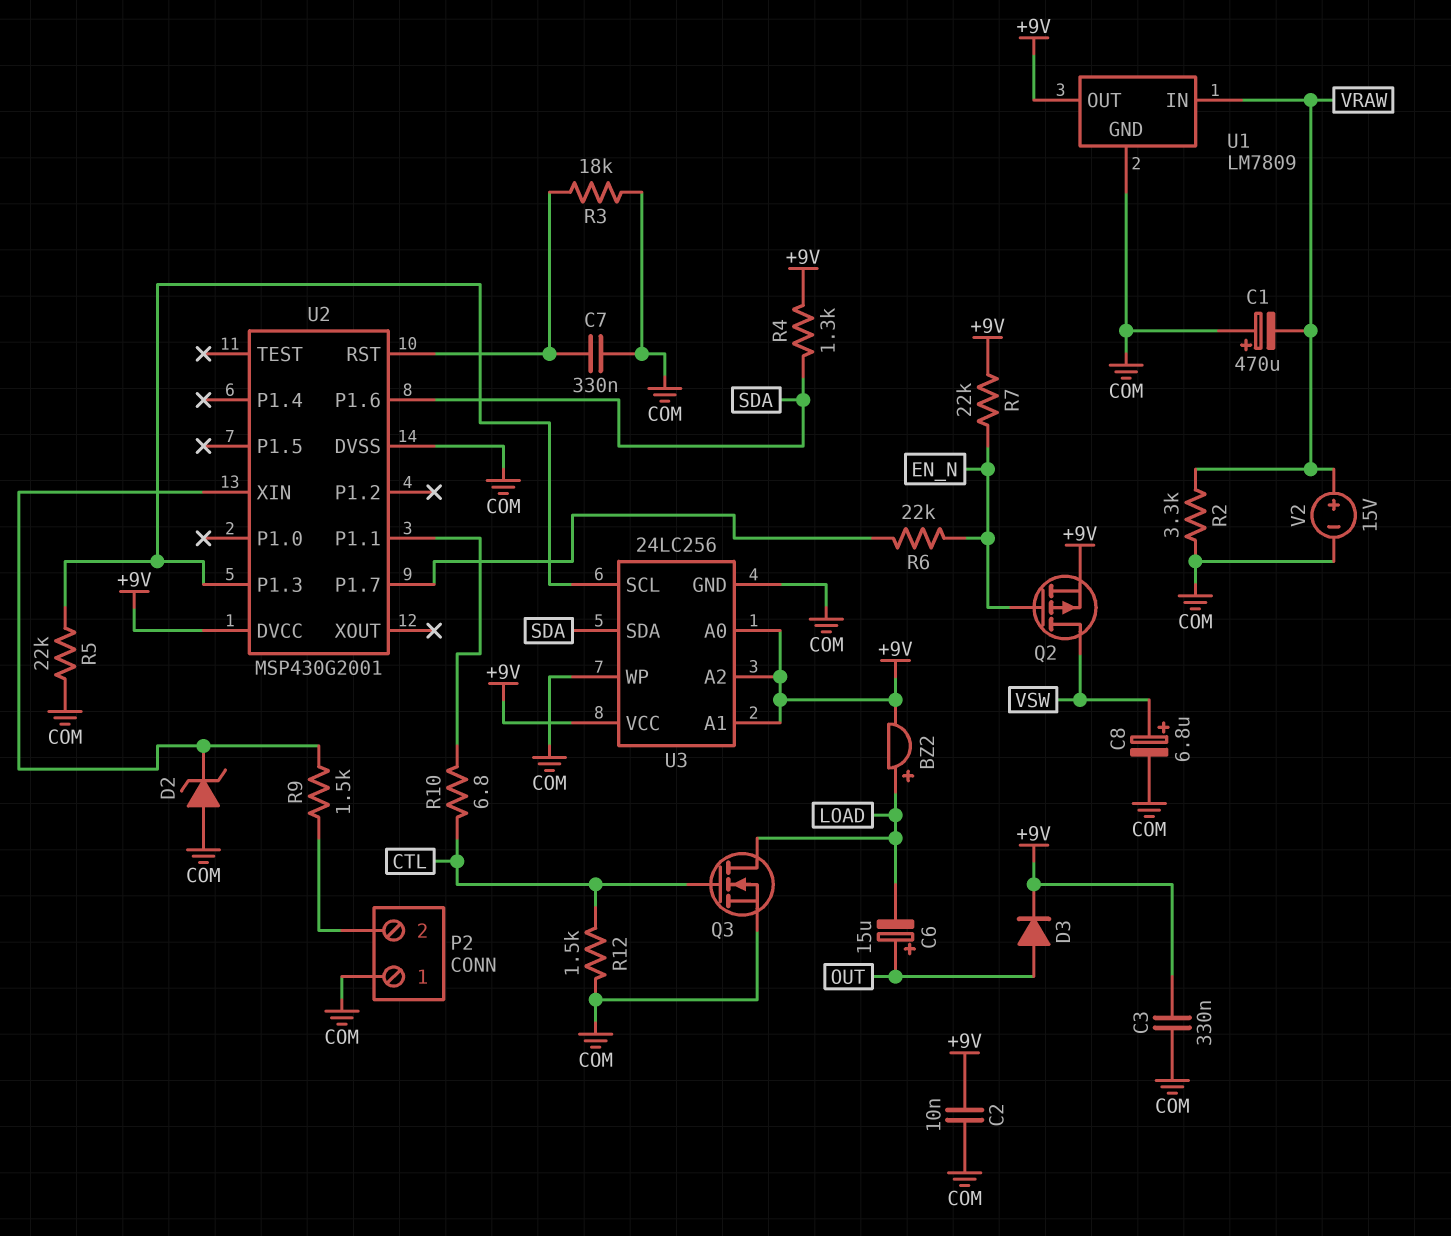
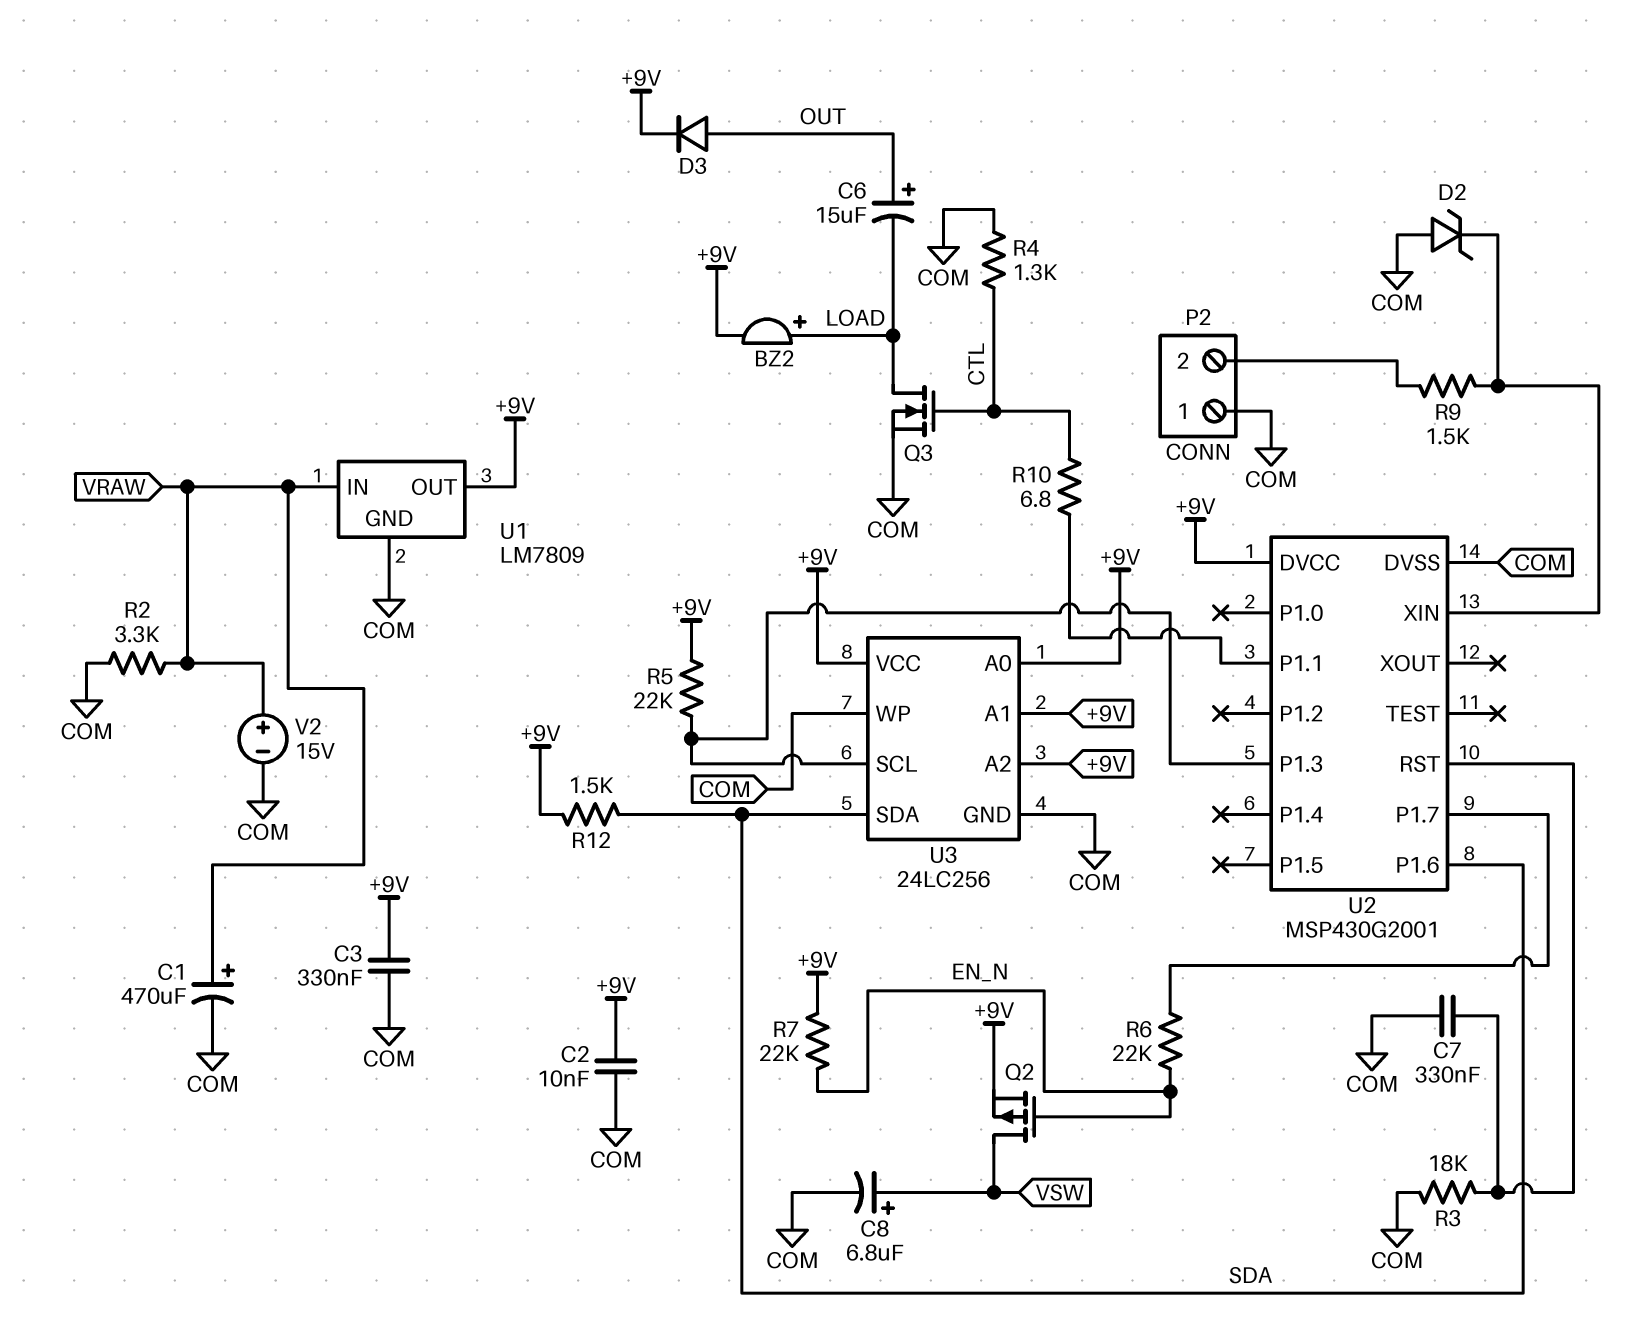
C1: 470uF (plus COM, minus VRAW) -> 470uF (plus VRAW, minus COM)
R4: 1.3k (+9V, SDA) -> 1.3k (COM, CTL)
R5: 22k (COM, U2/P1.3) -> 22k (+9V, U2/P1.3)
R12: 1.5k (COM, CTL) -> 1.5k (+9V, SDA)

